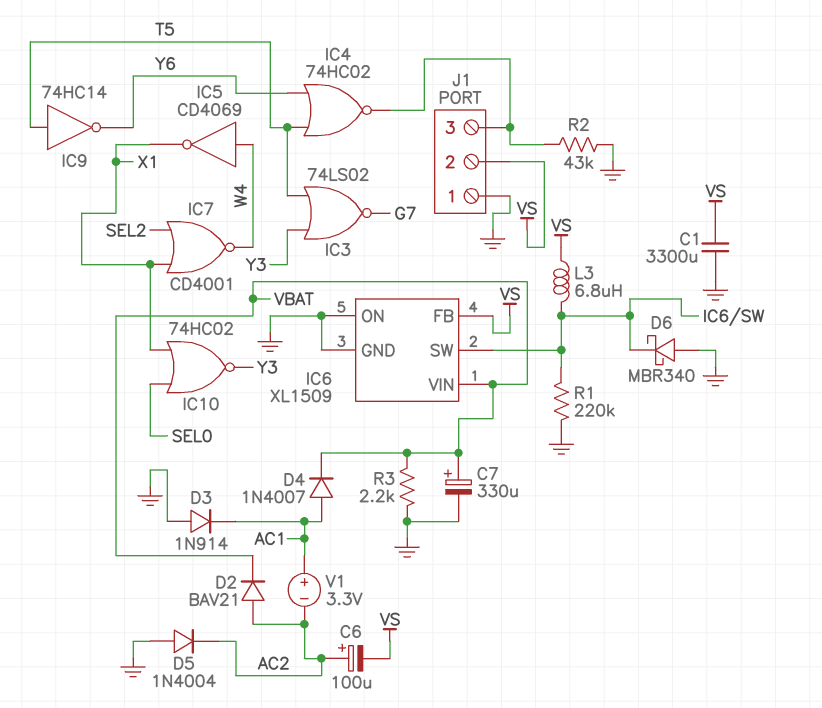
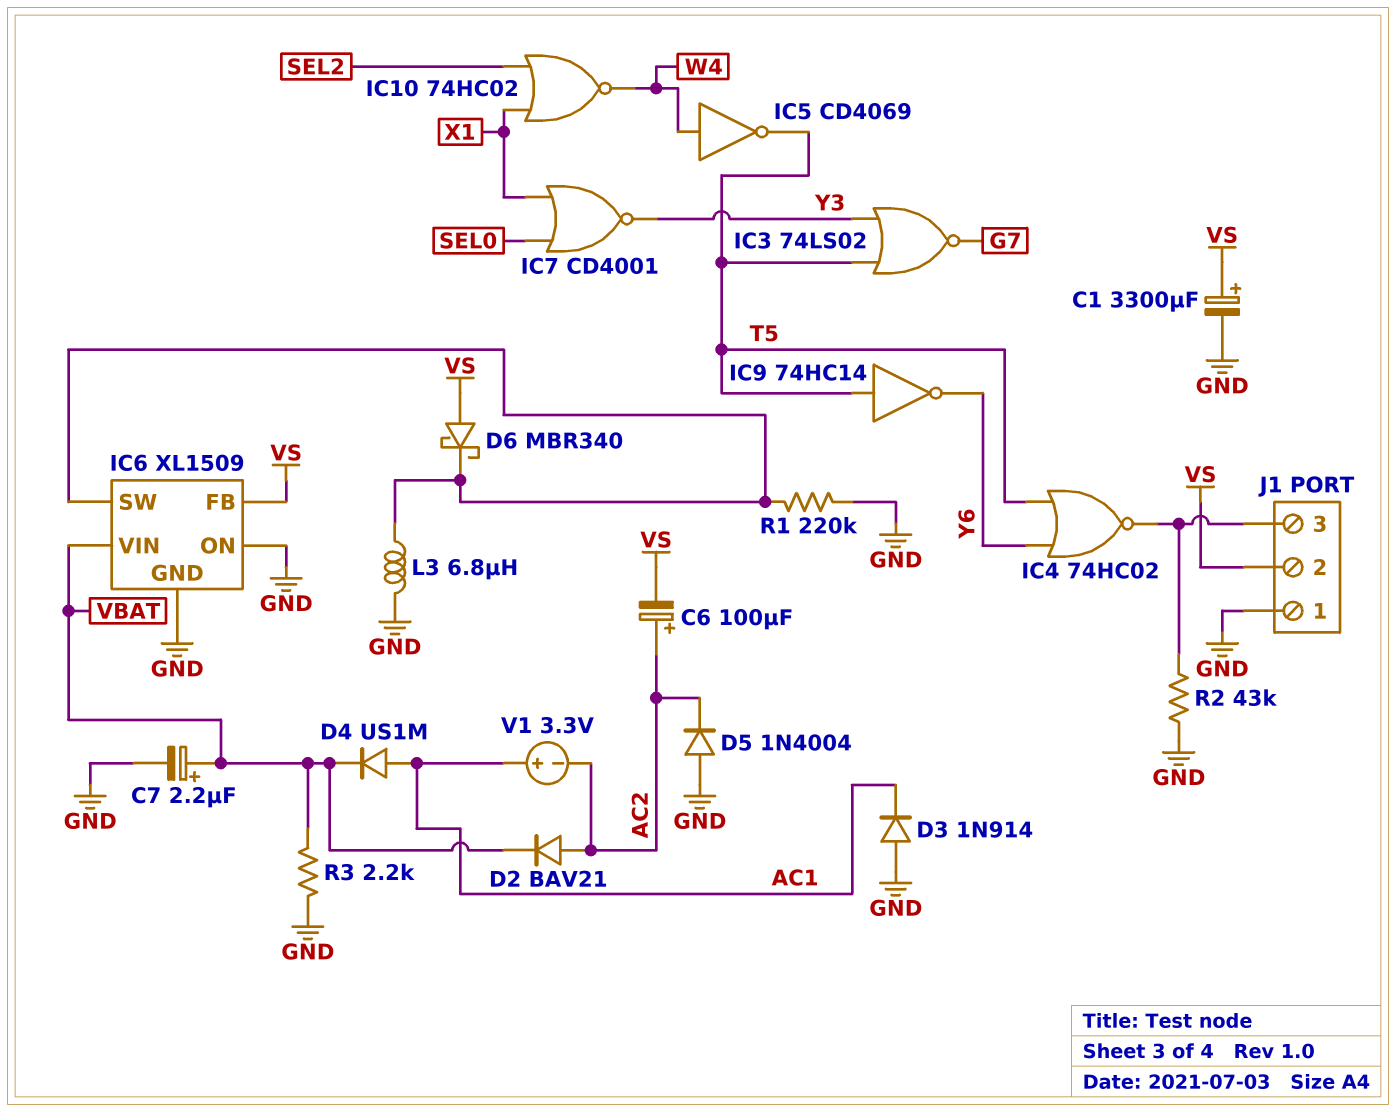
C1: 3300uF (GND, VS) -> 3300uF (plus VS, minus GND)
C7: 330uF (plus VBAT, minus GND) -> 2.2uF (plus VBAT, minus GND)
D4: diode 1N4007 (A AC1, K VBAT) -> diode US1M (A AC1, K VBAT)
D6: schottky MBR340 (A GND, K IC6/SW) -> schottky MBR340 (A VS, K IC6/SW)
IC5: NOT CD4069 (in W4, out X1) -> NOT CD4069 (in W4, out T5)
IC7: NOR CD4001 (in SEL2, in X1, out W4) -> NOR CD4001 (in SEL0, in X1, out Y3)
IC10: NOR 74HC02 (in SEL0, in X1, out Y3) -> NOR 74HC02 (in SEL2, in X1, out W4)
L3: 6.8uH (IC6/SW, VS) -> 6.8uH (GND, IC6/SW)

